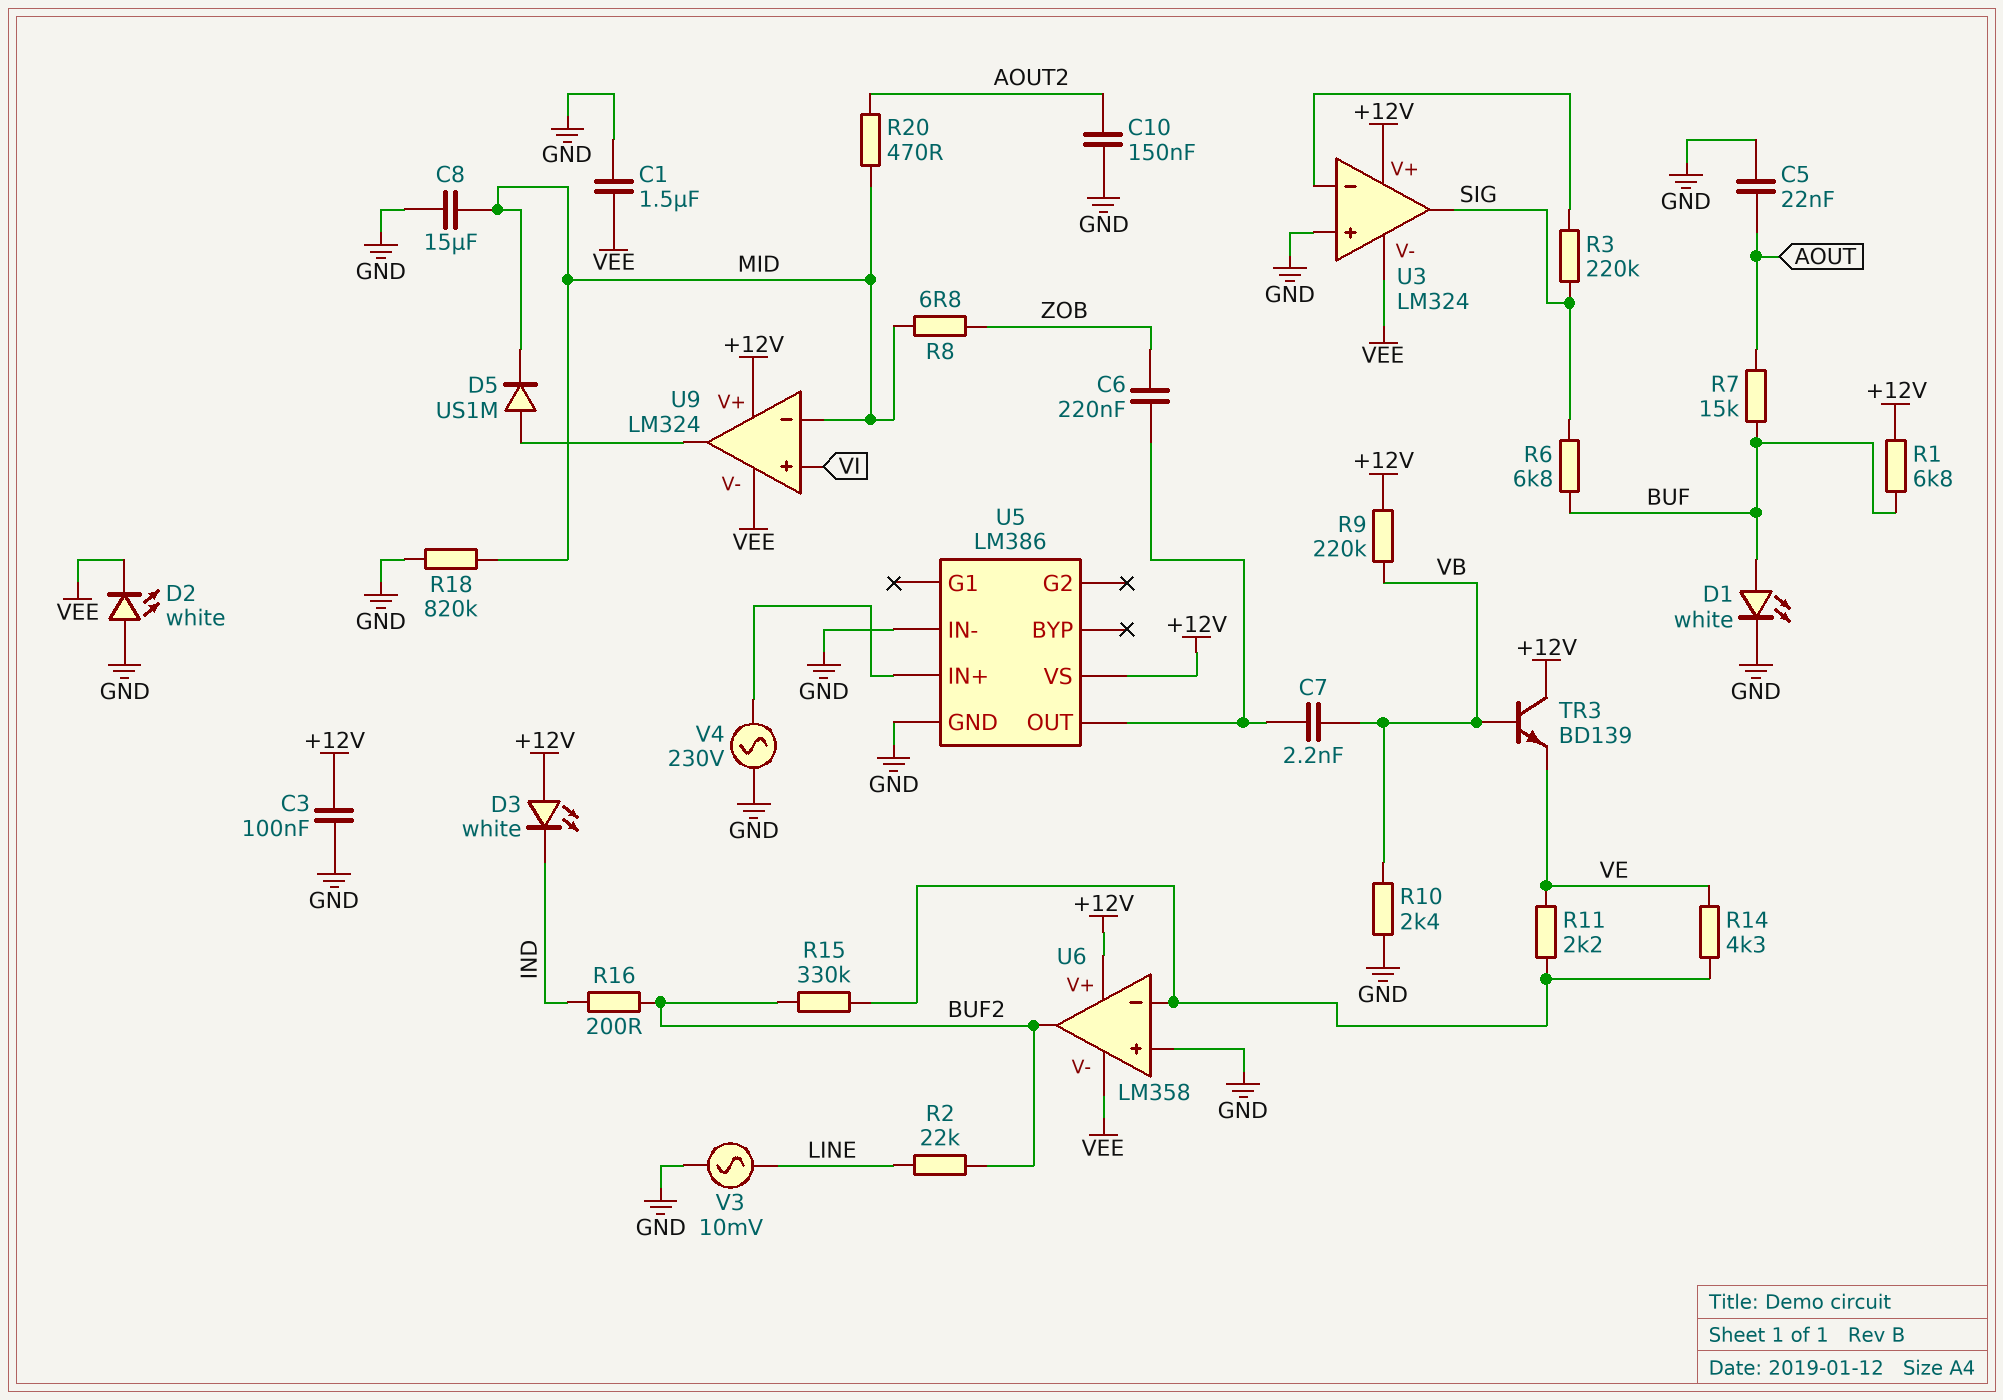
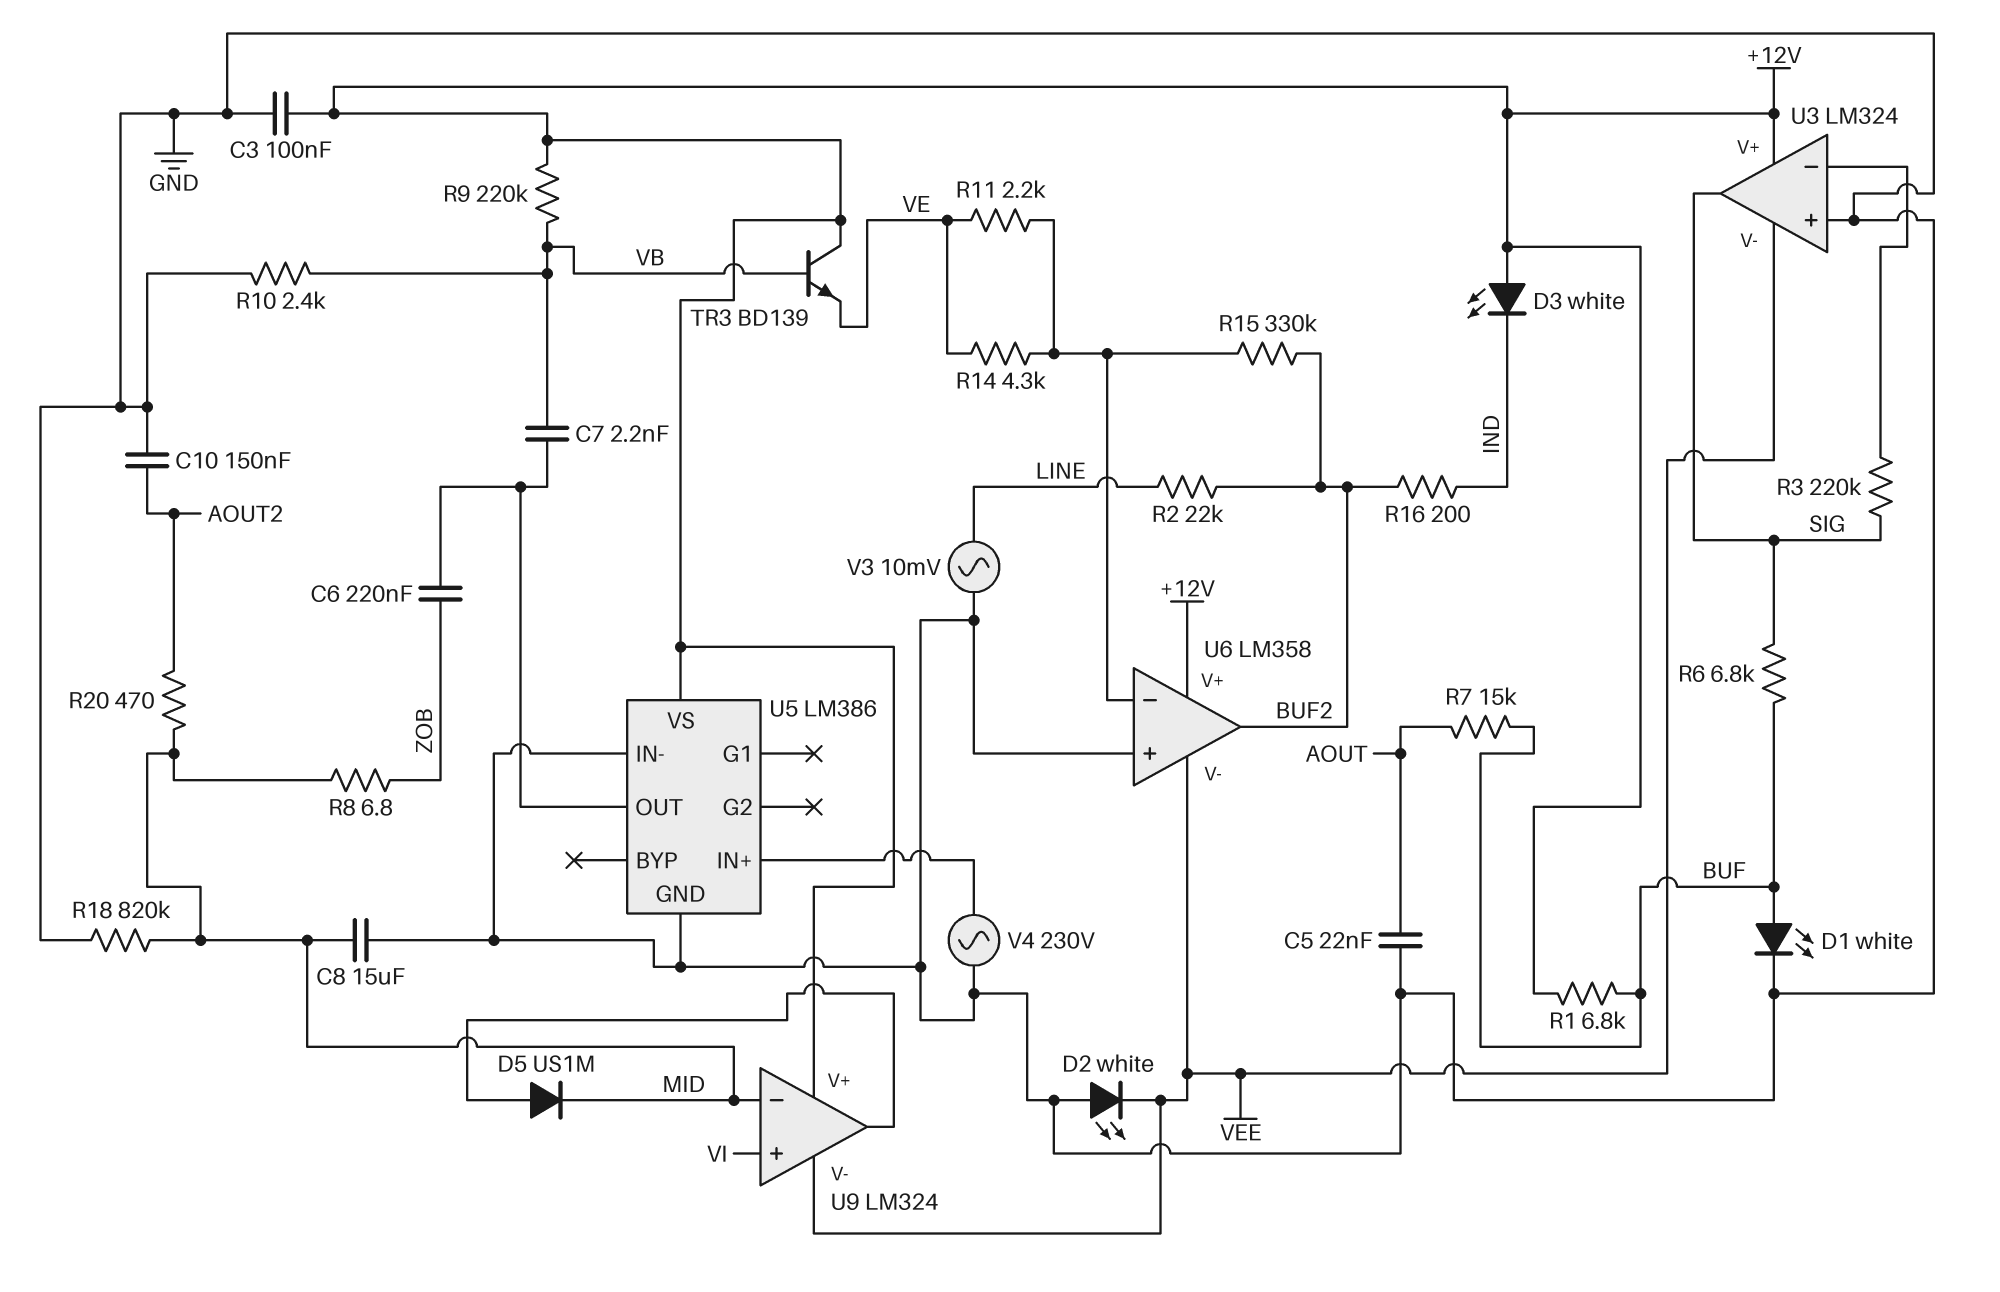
C1: 1.5uF (GND, VEE) -> none

